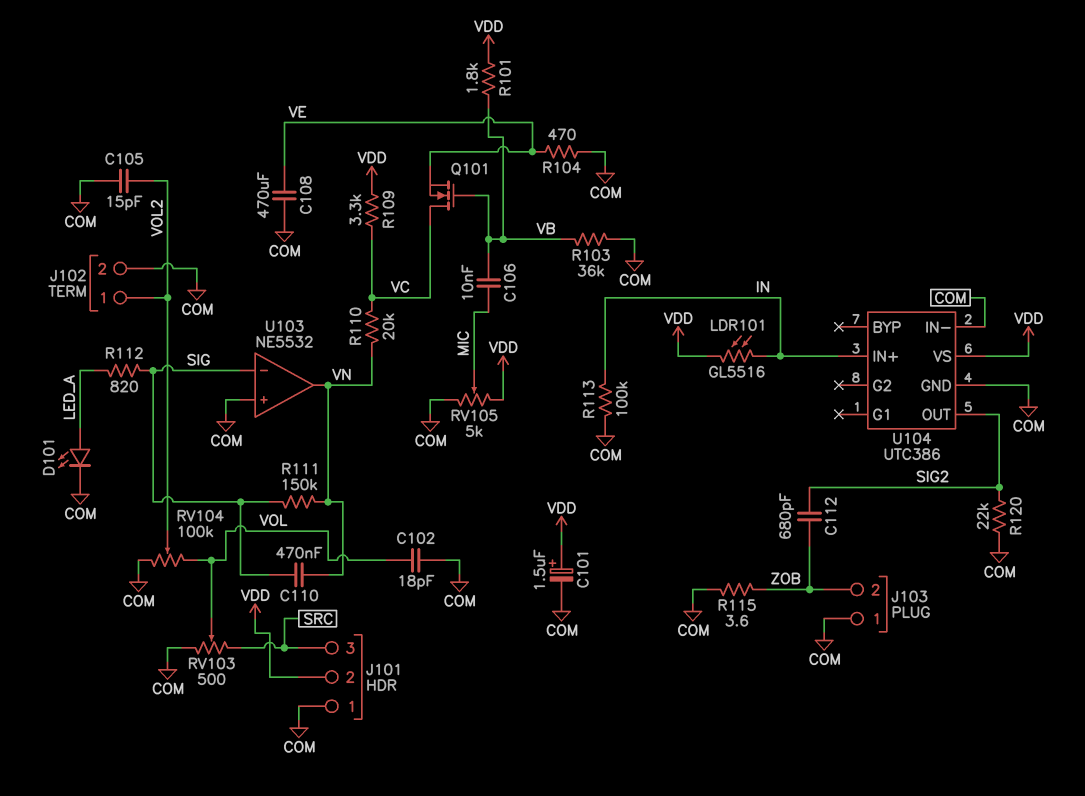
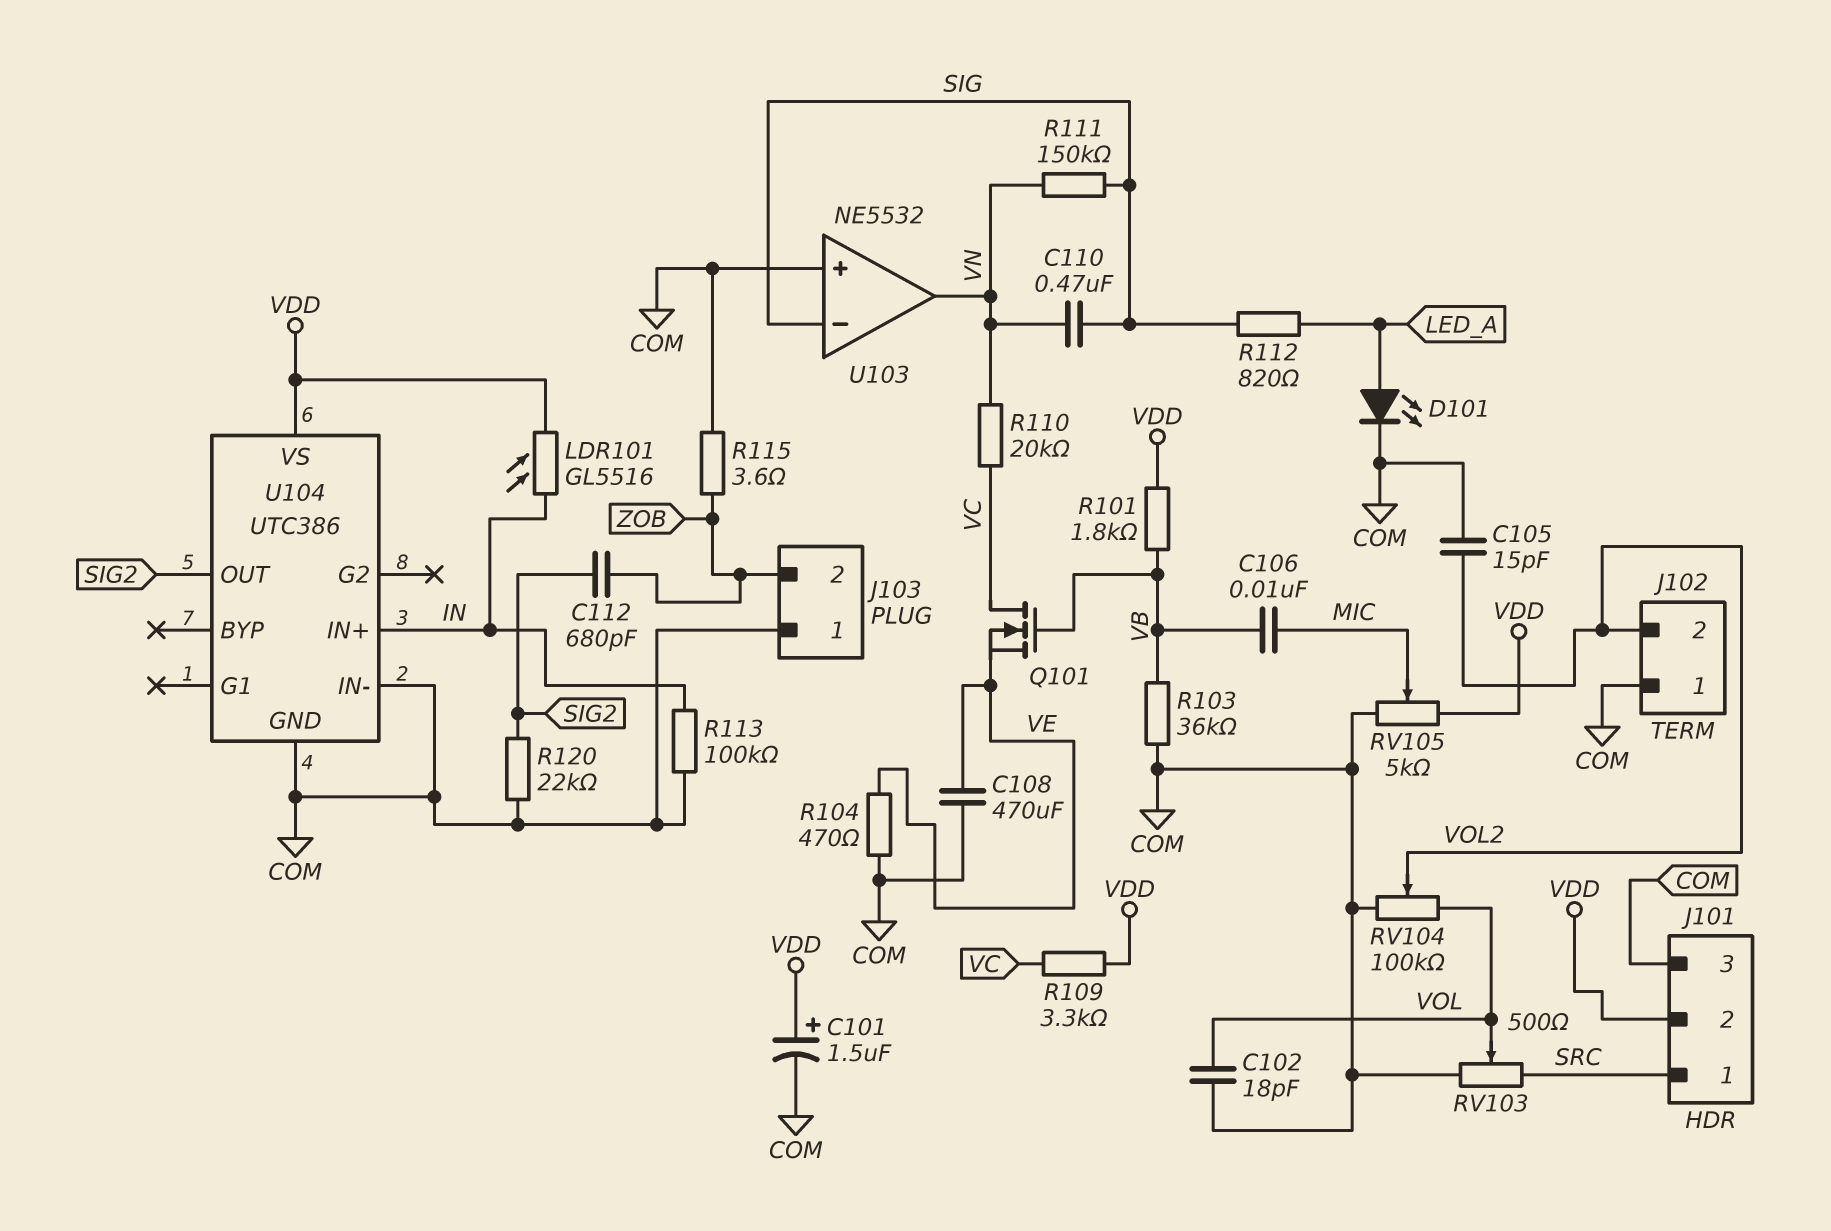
J101 pin 1: COM -> SRC
J101 pin 3: SRC -> COM
J102 pin 1: VOL2 -> COM
J102 pin 2: COM -> VOL2

